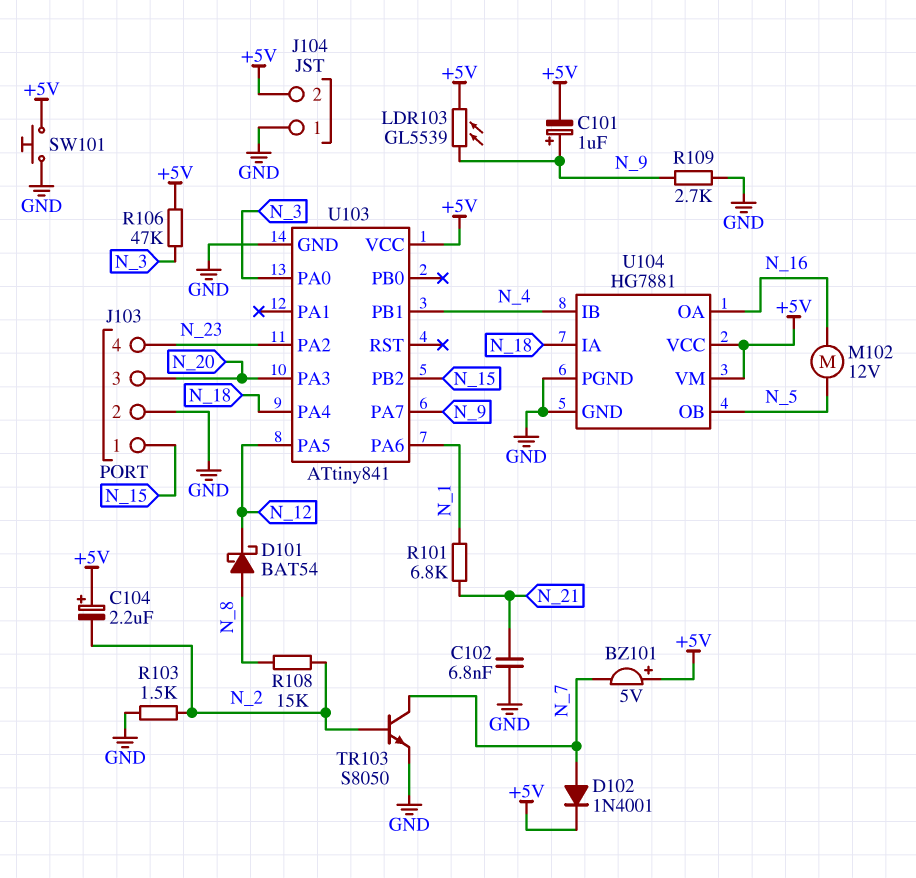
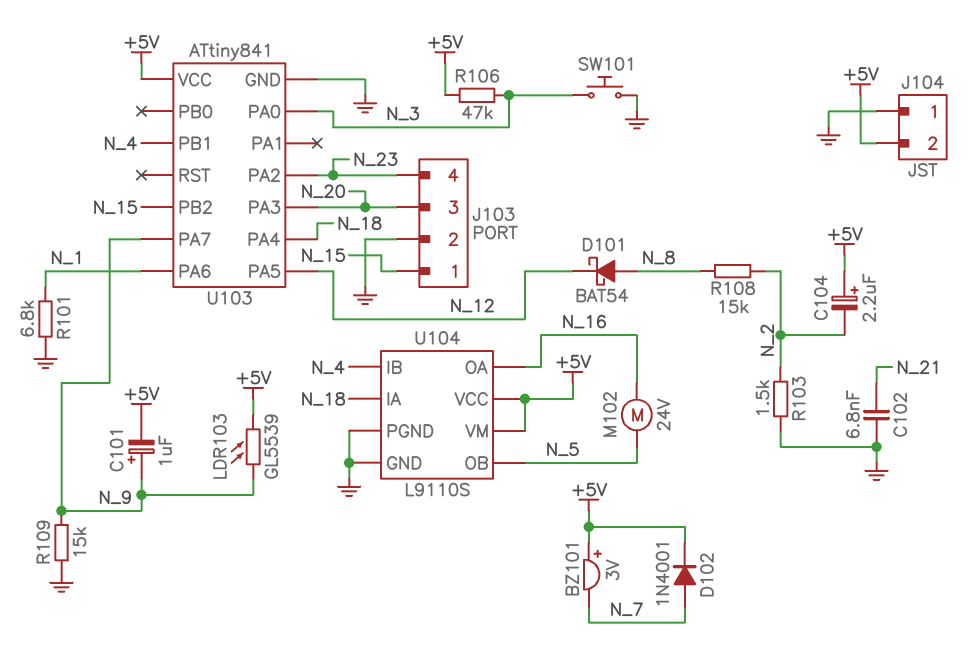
BZ101: buzzer 5V (plus +5V, minus N_7) -> buzzer 3V (plus +5V, minus N_7)
M102: motor 12V (N_5, N_16) -> motor 24V (N_5, N_16)
R101: 6.8k (N_1, N_21) -> 6.8k (GND, N_1)
R109: 2.7k (GND, N_9) -> 15k (GND, N_9)
SW101: button (+5V, GND) -> button (GND, N_3)
TR103: NPN S8050 (B N_2, C N_7, E GND) -> none
U104: HG7881 -> L9110S

